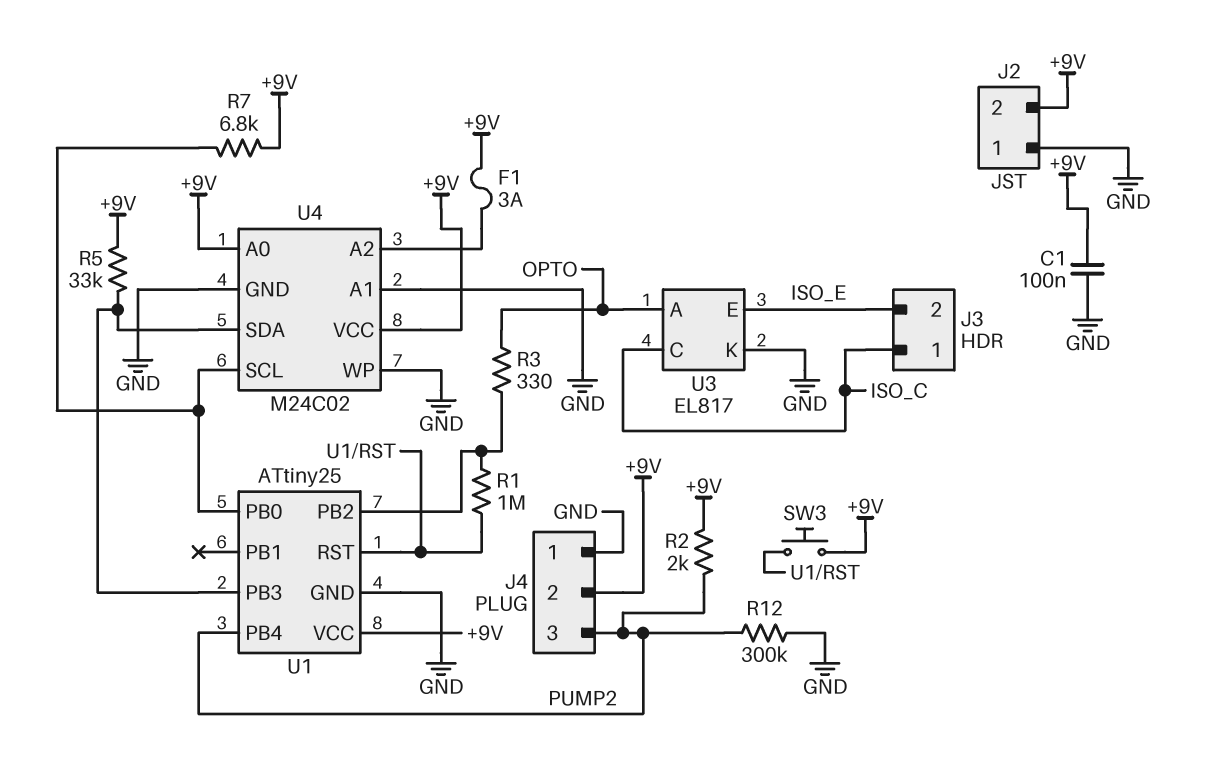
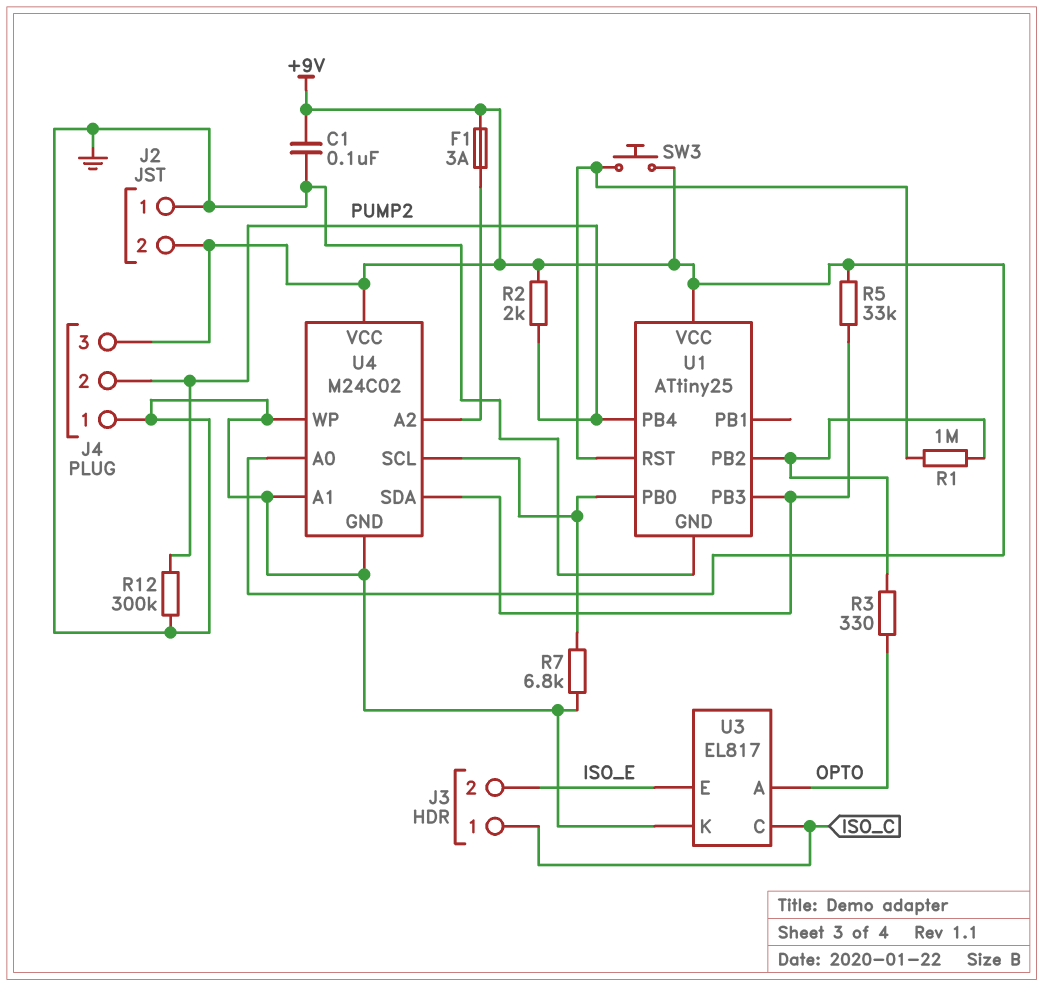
J4 pin 2: +9V -> PUMP2
J4 pin 3: PUMP2 -> +9V
R7: 6.8k (+9V, U1/PB0) -> 6.8k (GND, U1/PB0)

